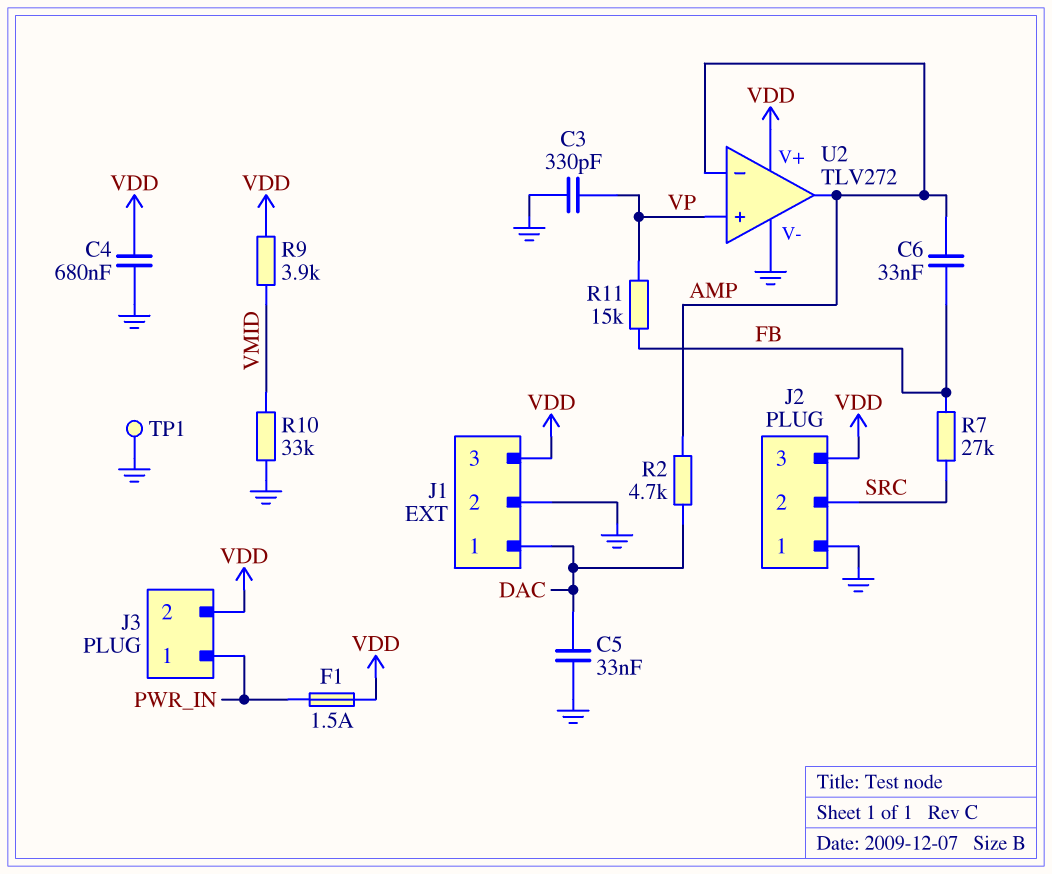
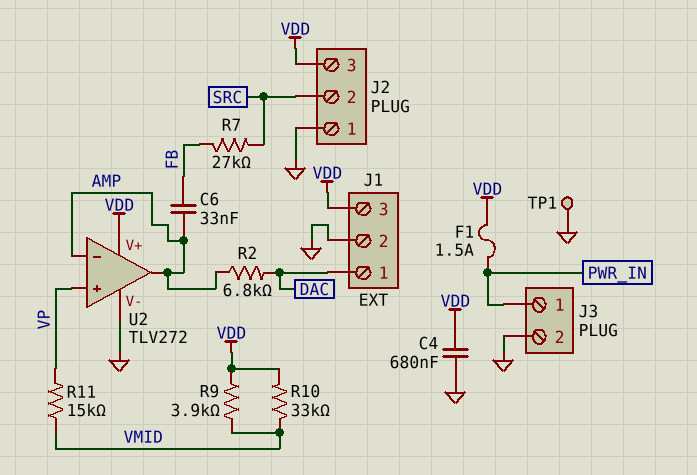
C3: 330pF (GND, VP) -> none
C5: 33nF (DAC, GND) -> none
J3 pin 2: VDD -> GND
R2: 4.7k (AMP, DAC) -> 6.8k (AMP, DAC)
R10: 33k (GND, VMID) -> 33k (VDD, VMID)
R11: 15k (FB, VP) -> 15k (VMID, VP)

